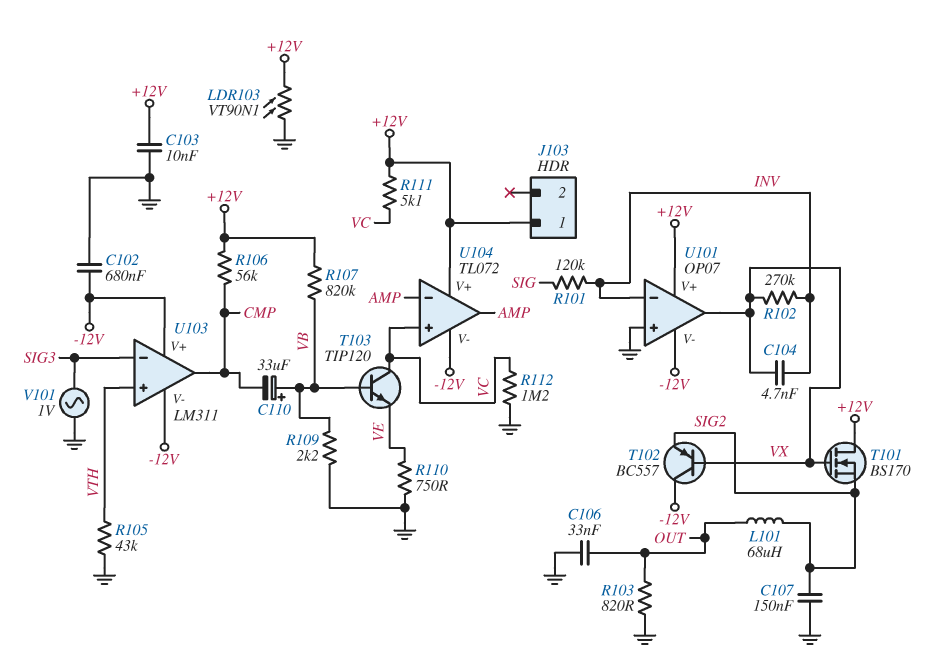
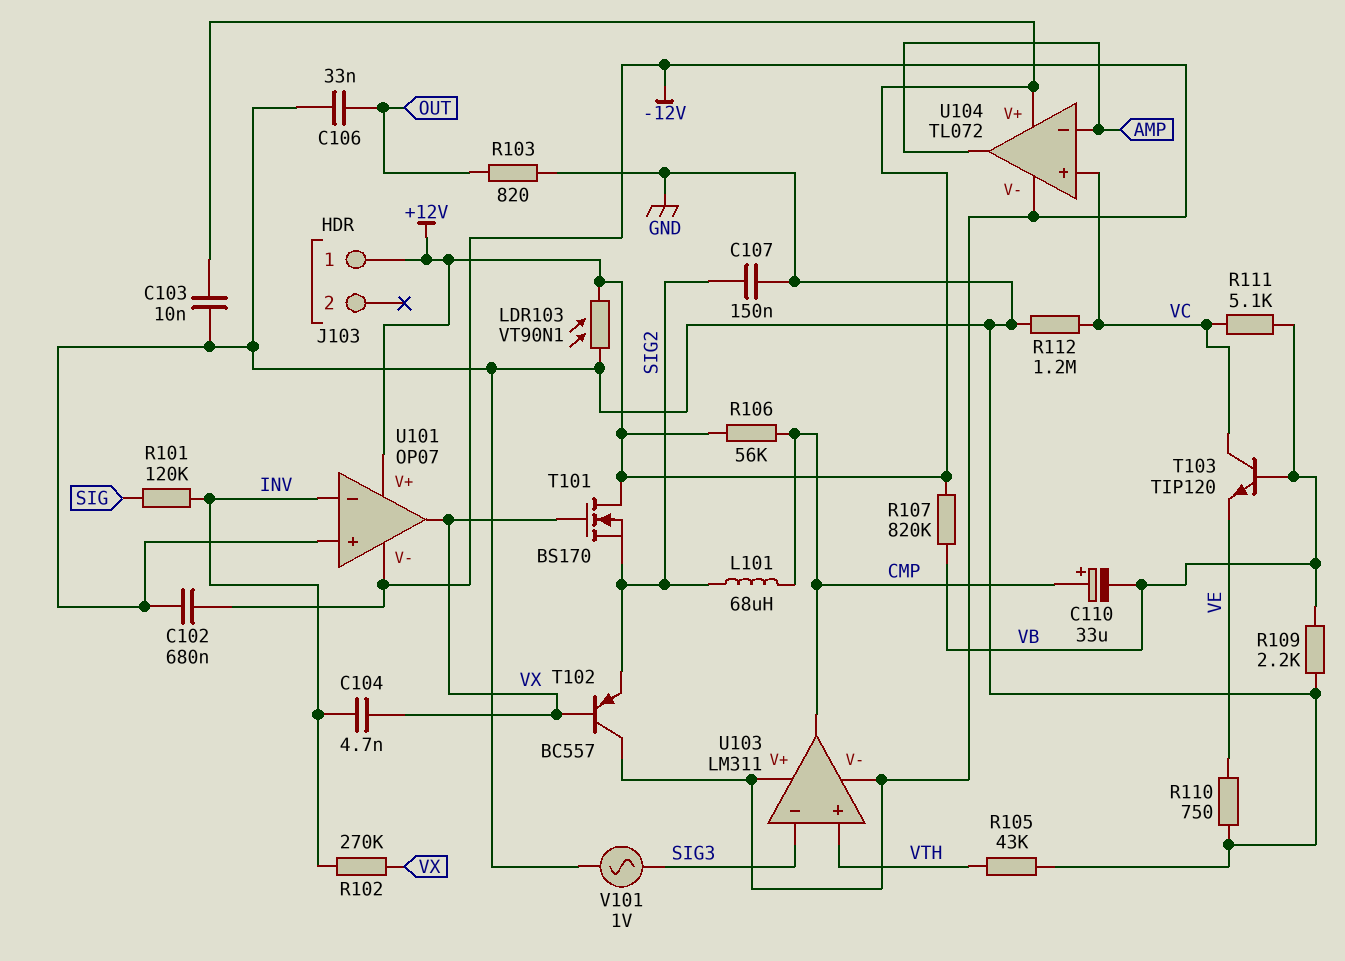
C110: 33uF (plus VB, minus CMP) -> 33uF (plus CMP, minus VB)
L101: 68uH (OUT, SIG2) -> 68uH (CMP, SIG2)
R111: 5.1k (+12V, VC) -> 5.1k (VB, VC)

